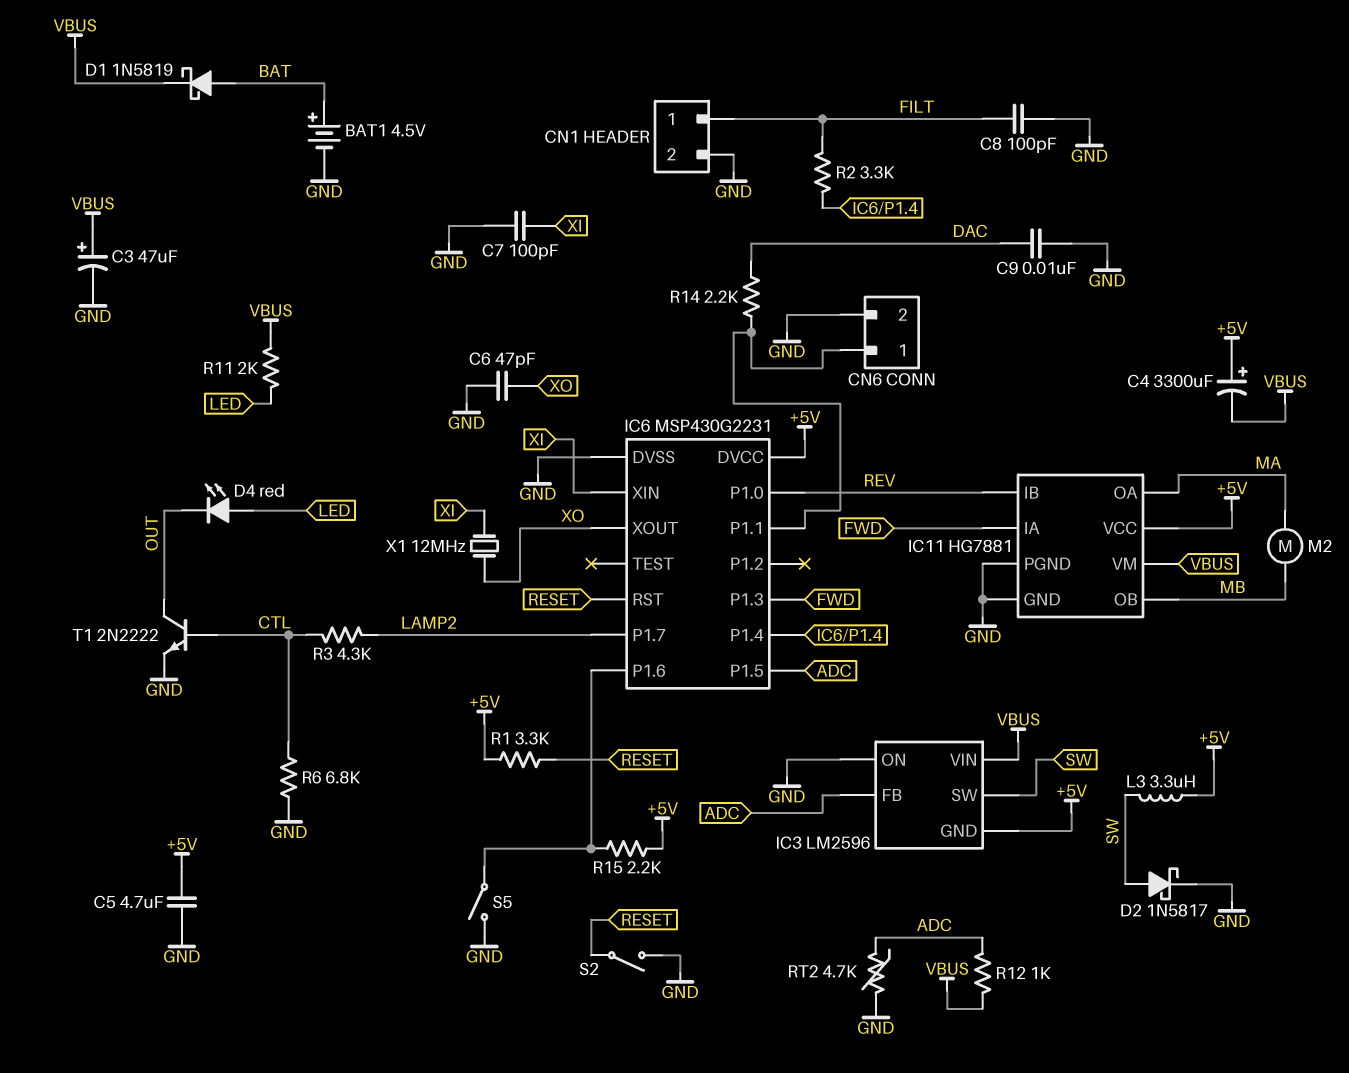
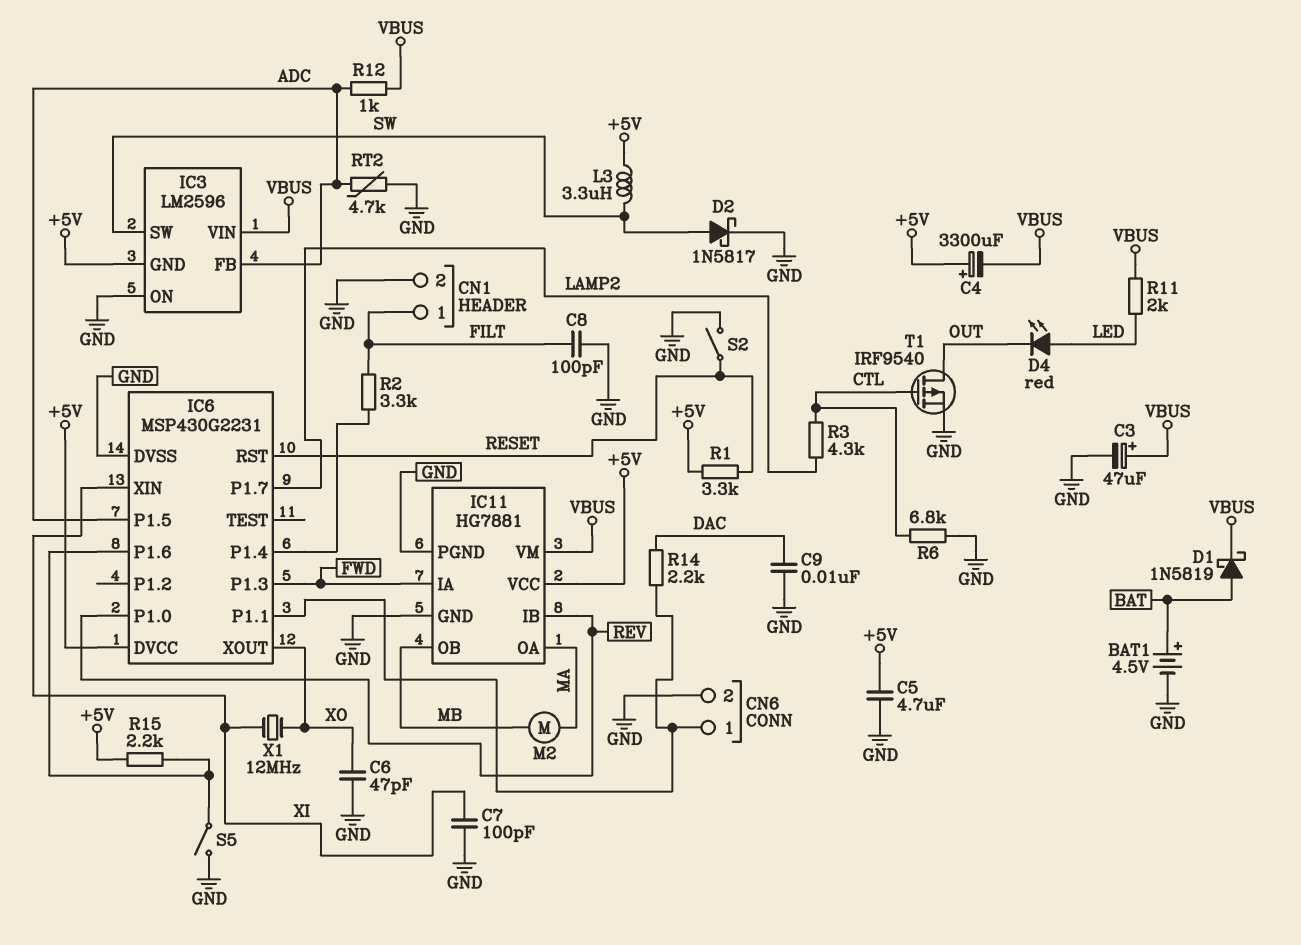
T1: NPN 2N2222 (B CTL, C OUT, E GND) -> PMOS IRF9540 (G CTL, D OUT, S GND)

